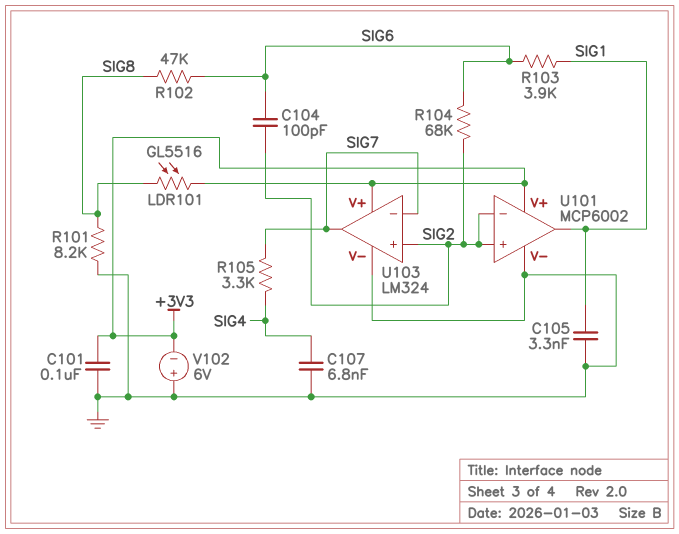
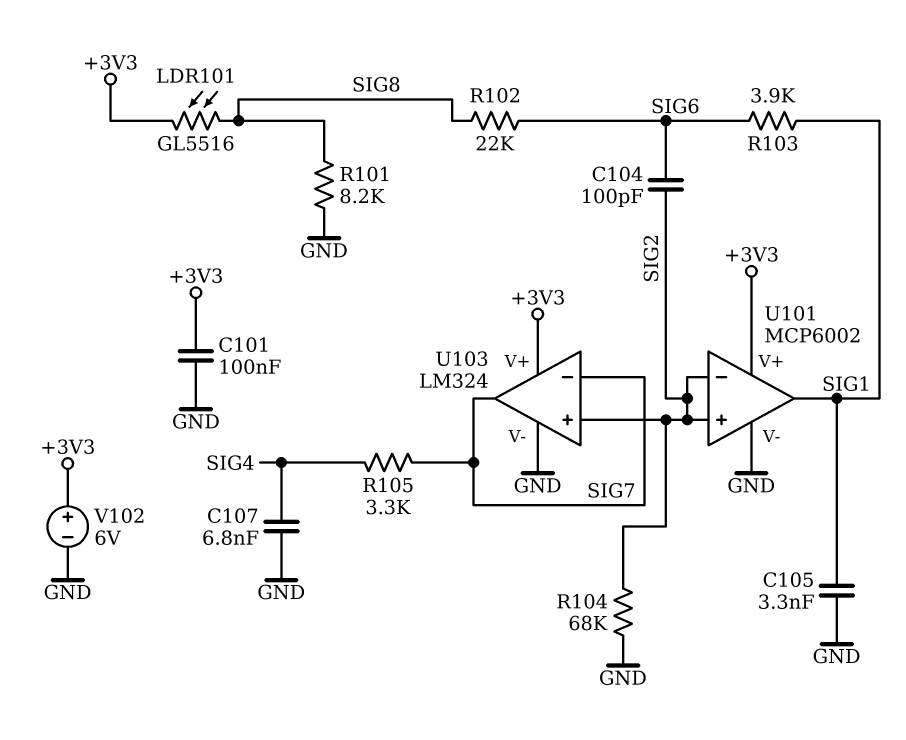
R102: 47k (SIG6, SIG8) -> 22k (SIG6, SIG8)
R104: 68k (SIG2, SIG6) -> 68k (GND, SIG2)
V102: 6V (plus GND, minus +3V3) -> 6V (plus +3V3, minus GND)

